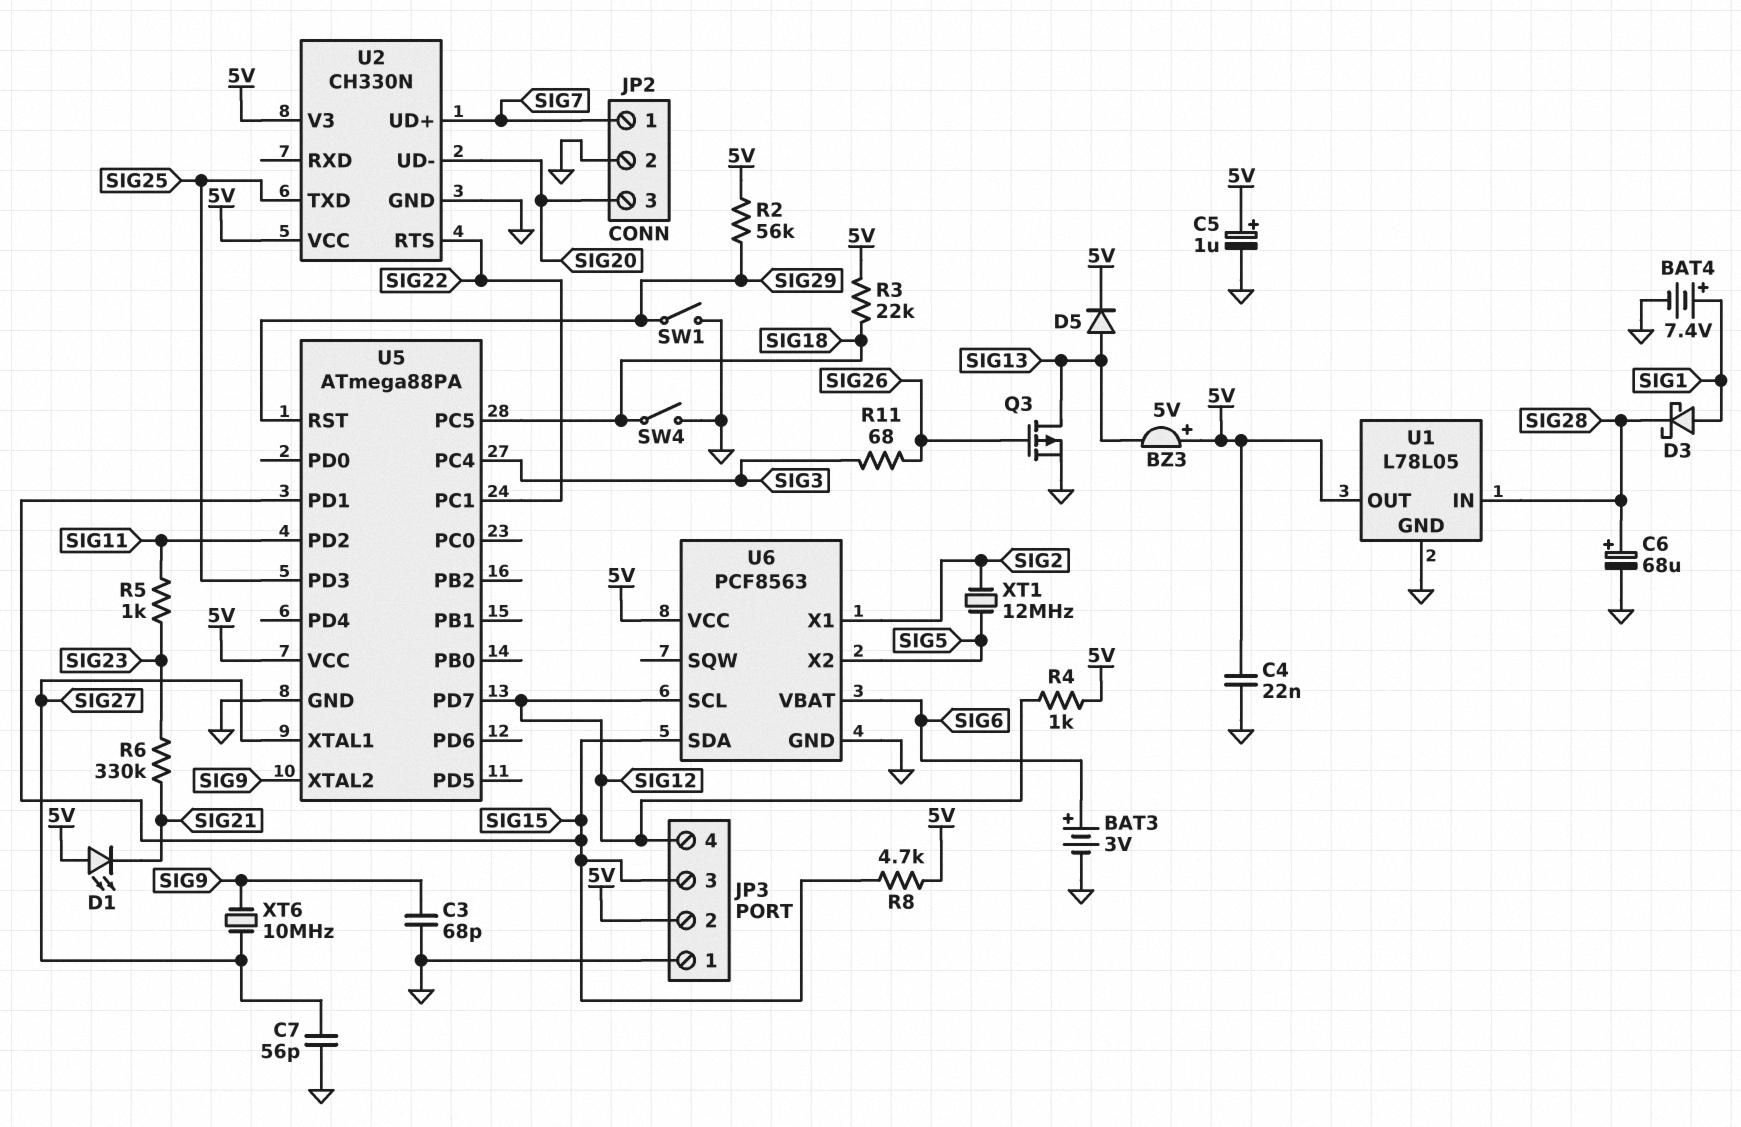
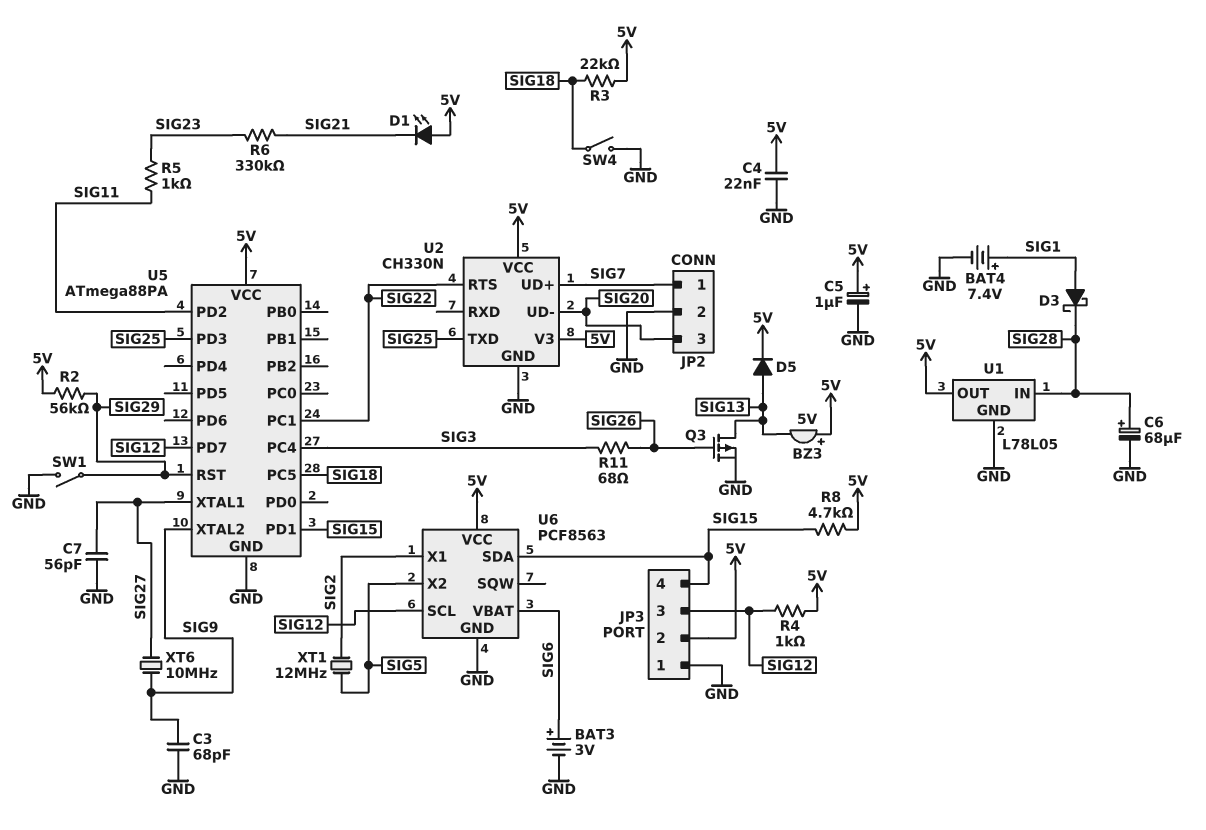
JP3 pin 3: SIG15 -> SIG12
JP3 pin 4: SIG12 -> SIG15

